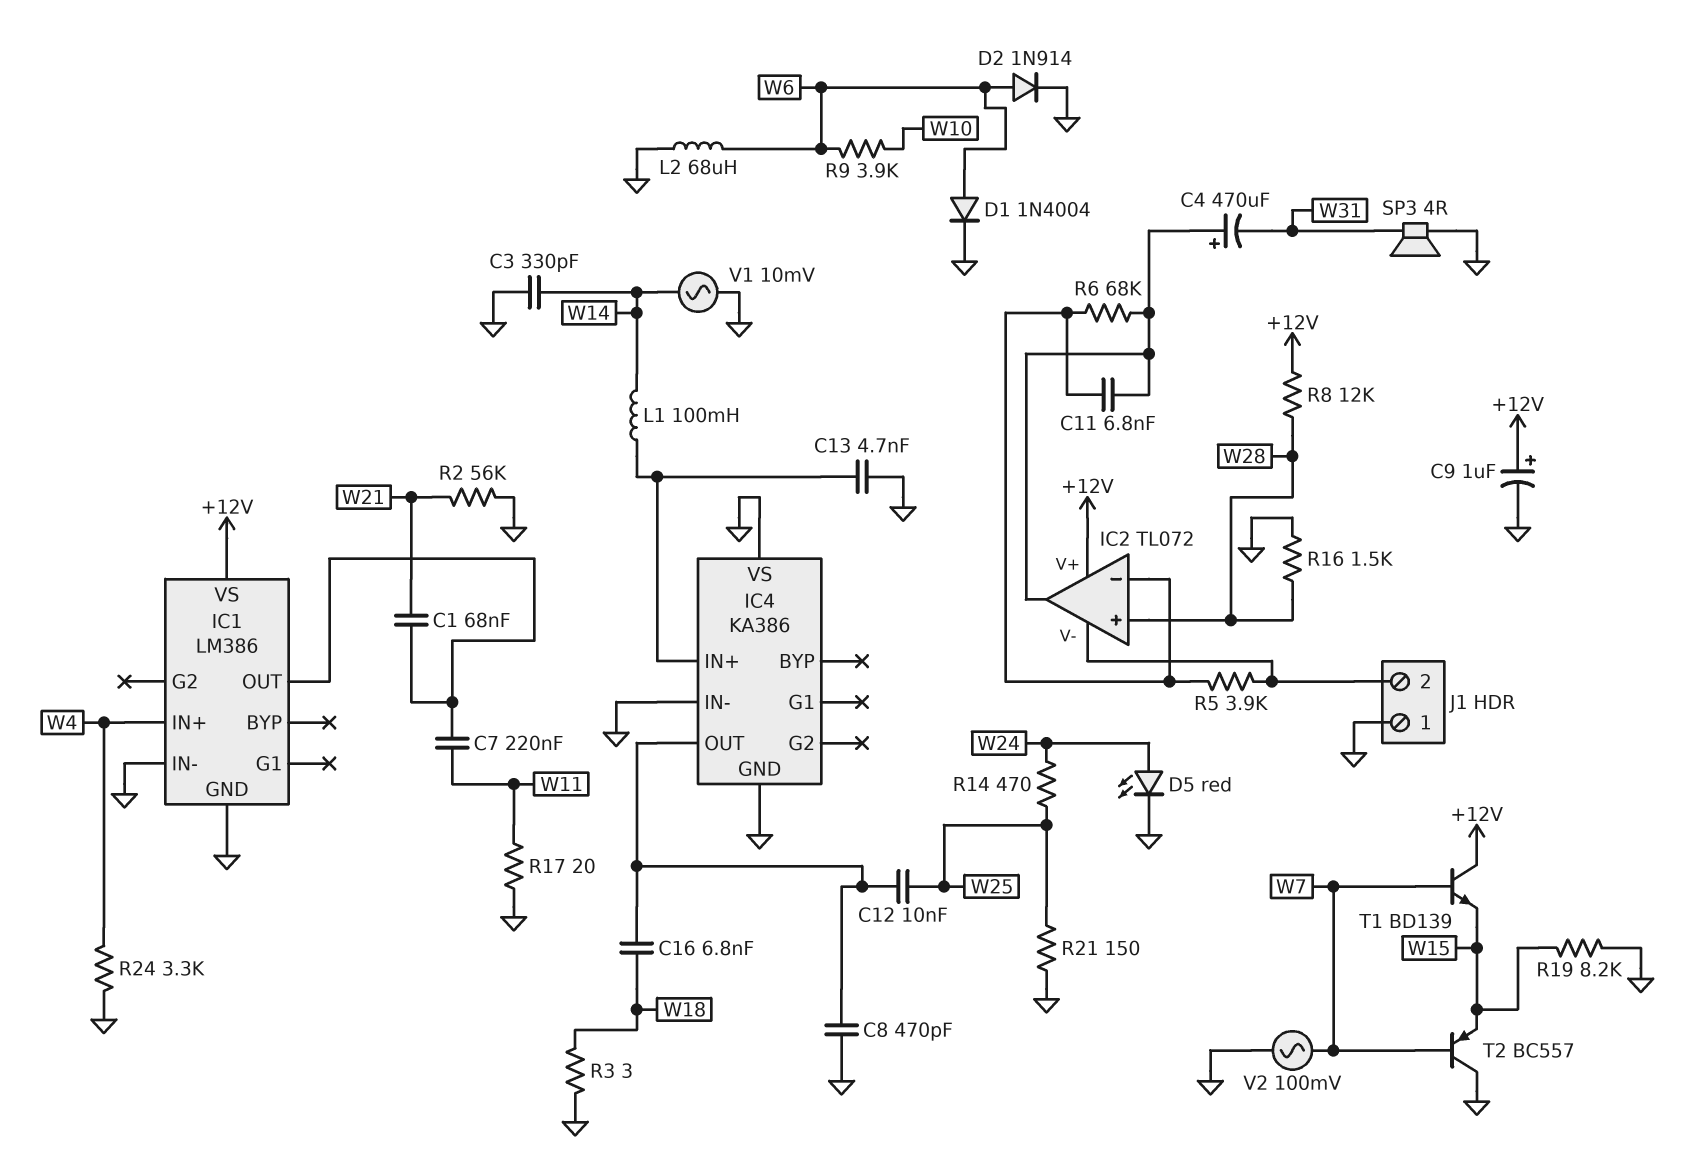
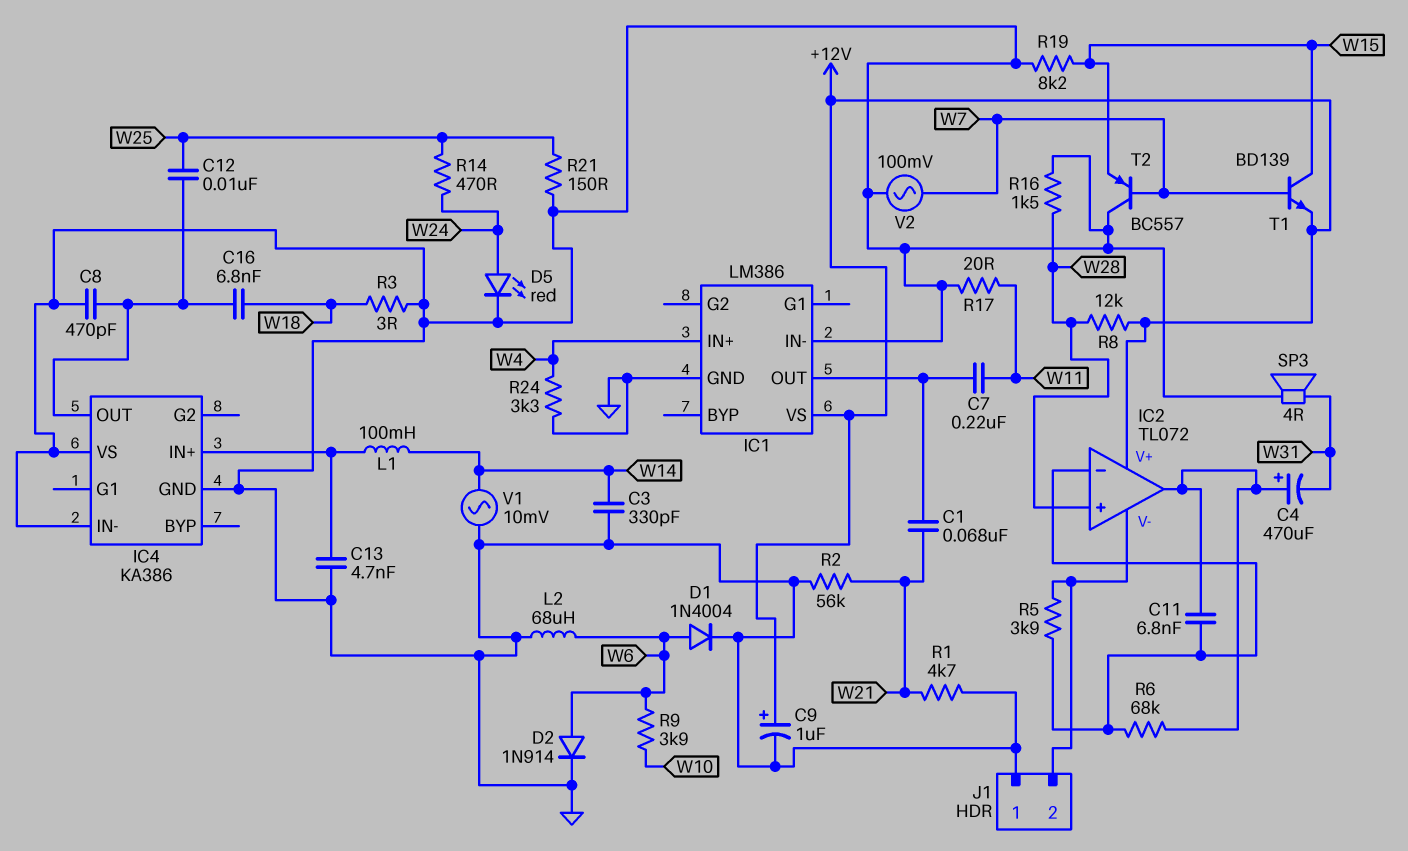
R1: none -> 4.7k (GND, W21)
T1: NPN BD139 (B W7, C +12V, E W15) -> NPN BD139 (B W7, C W15, E +12V)

